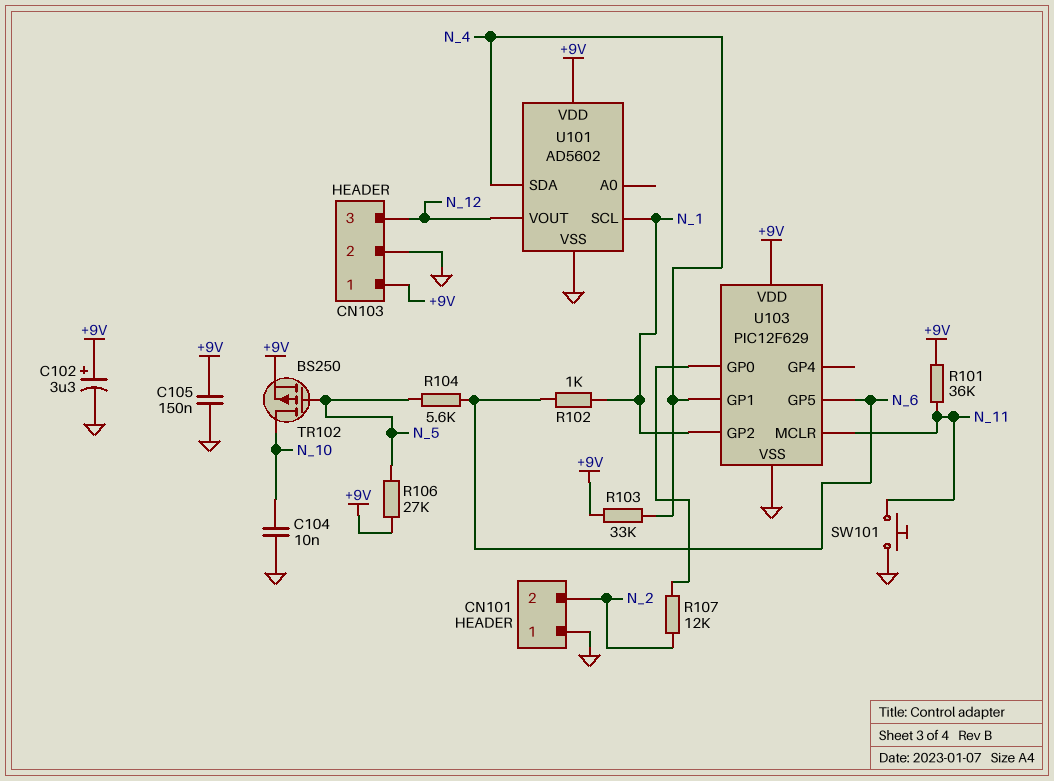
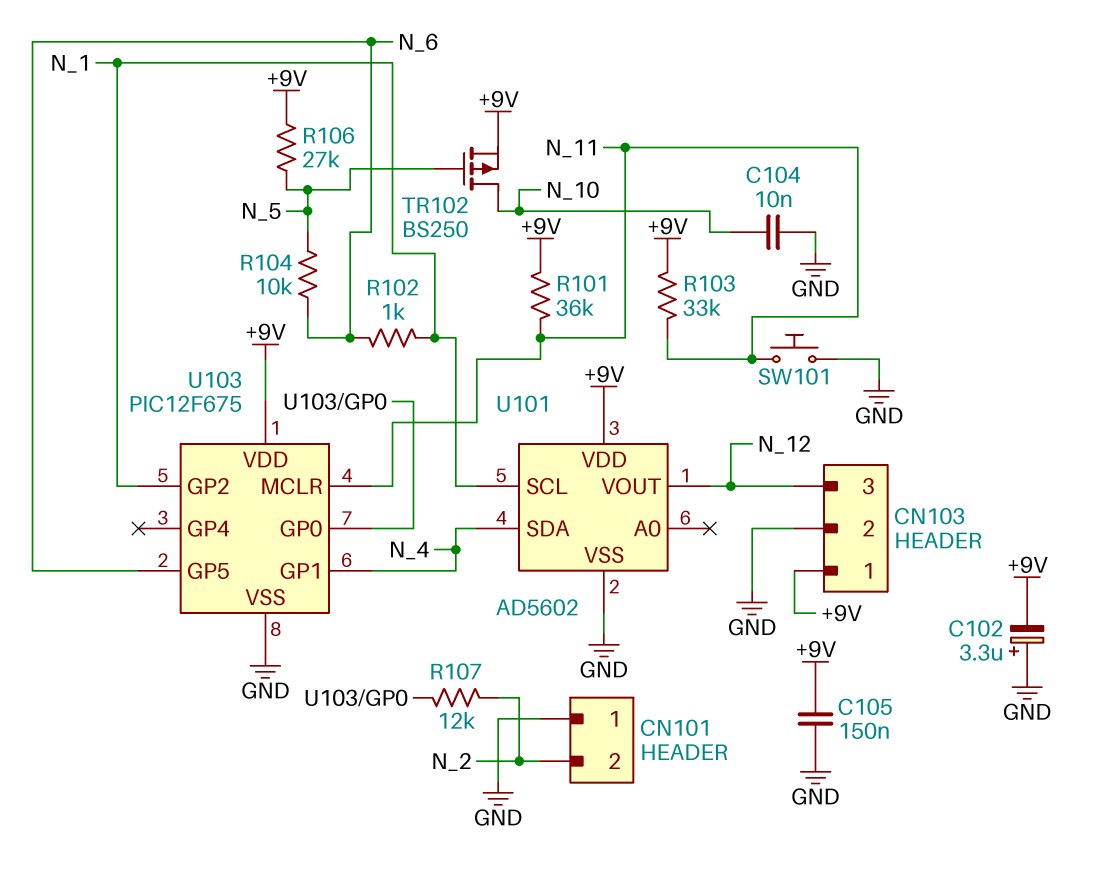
C102: 3.3uF (plus +9V, minus GND) -> 3.3uF (plus GND, minus +9V)
R103: 33k (+9V, N_4) -> 33k (+9V, N_11)
R104: 5.6k (N_5, N_6) -> 10k (N_5, N_6)
U103: PIC12F629 -> PIC12F675

